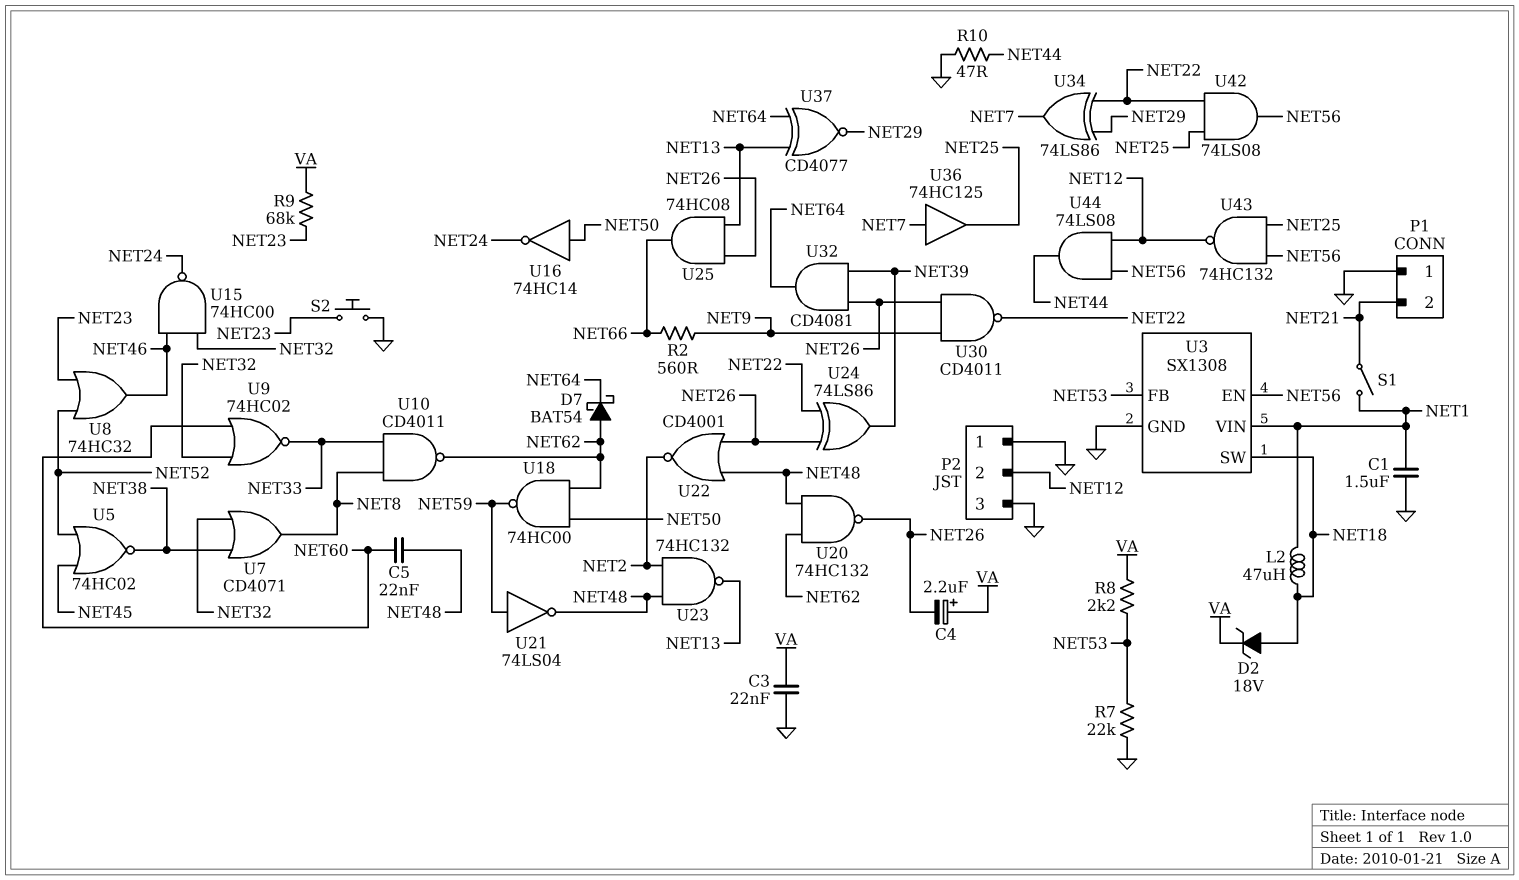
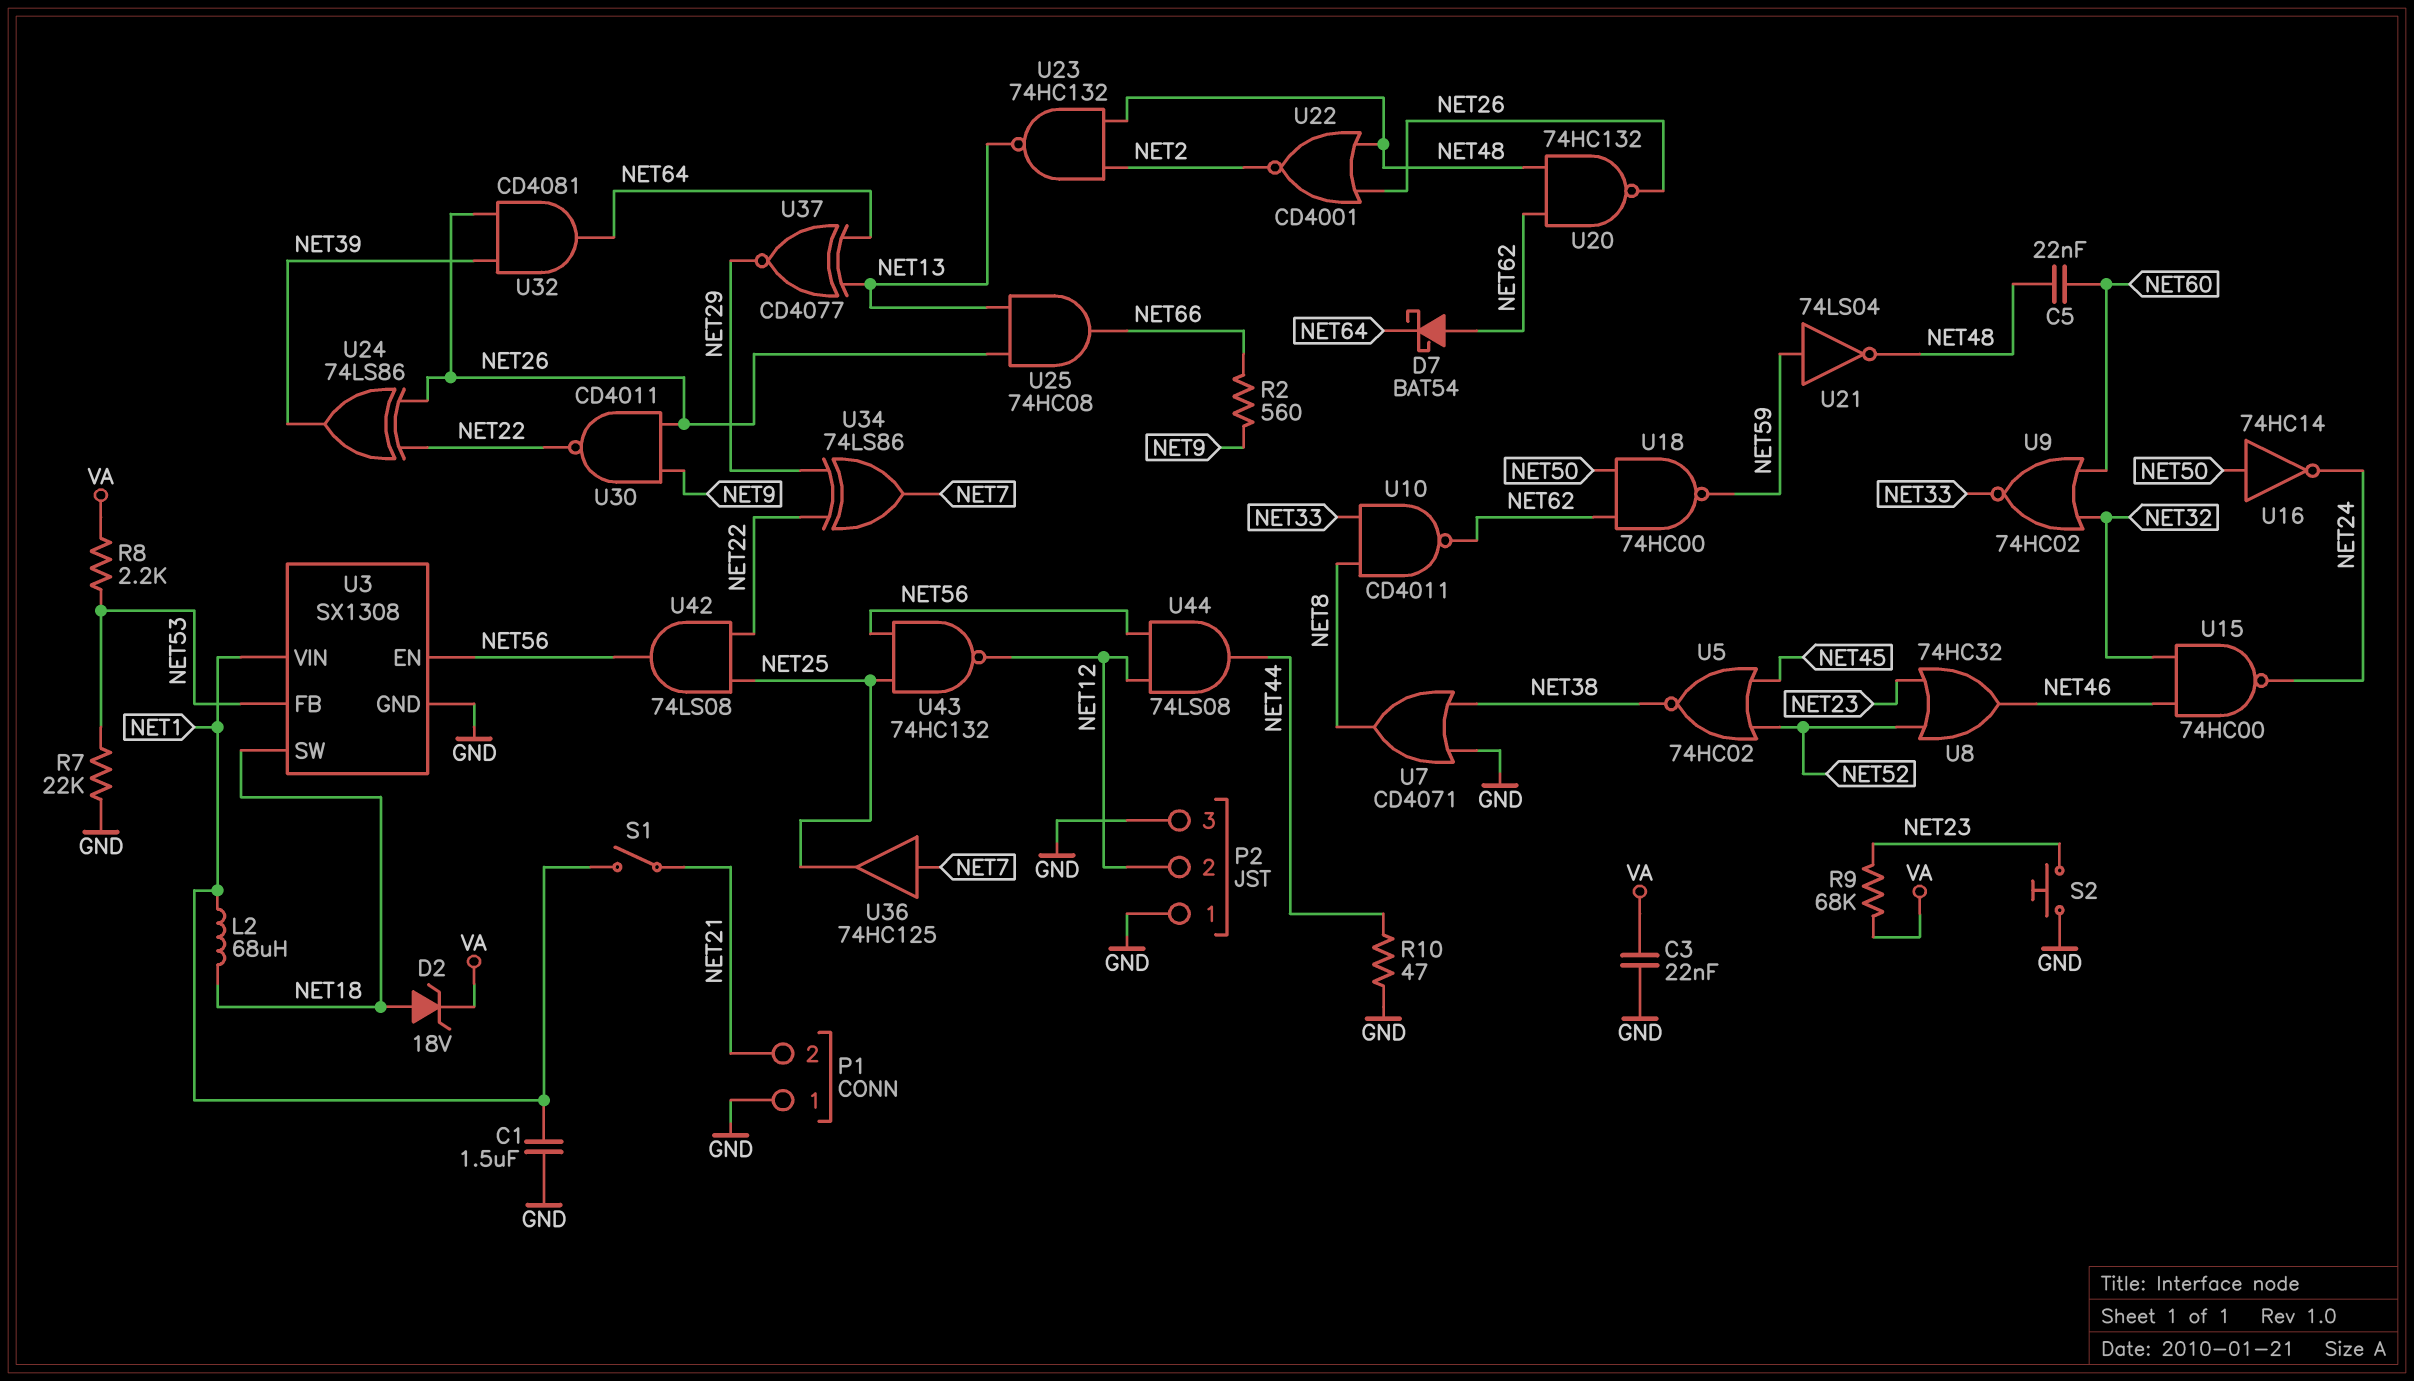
C4: 2.2uF (plus VA, minus NET26) -> none
L2: 47uH (NET1, NET18) -> 68uH (NET1, NET18)
U7: OR CD4071 (in NET32, in NET38, out NET8) -> OR CD4071 (in GND, in NET38, out NET8)

